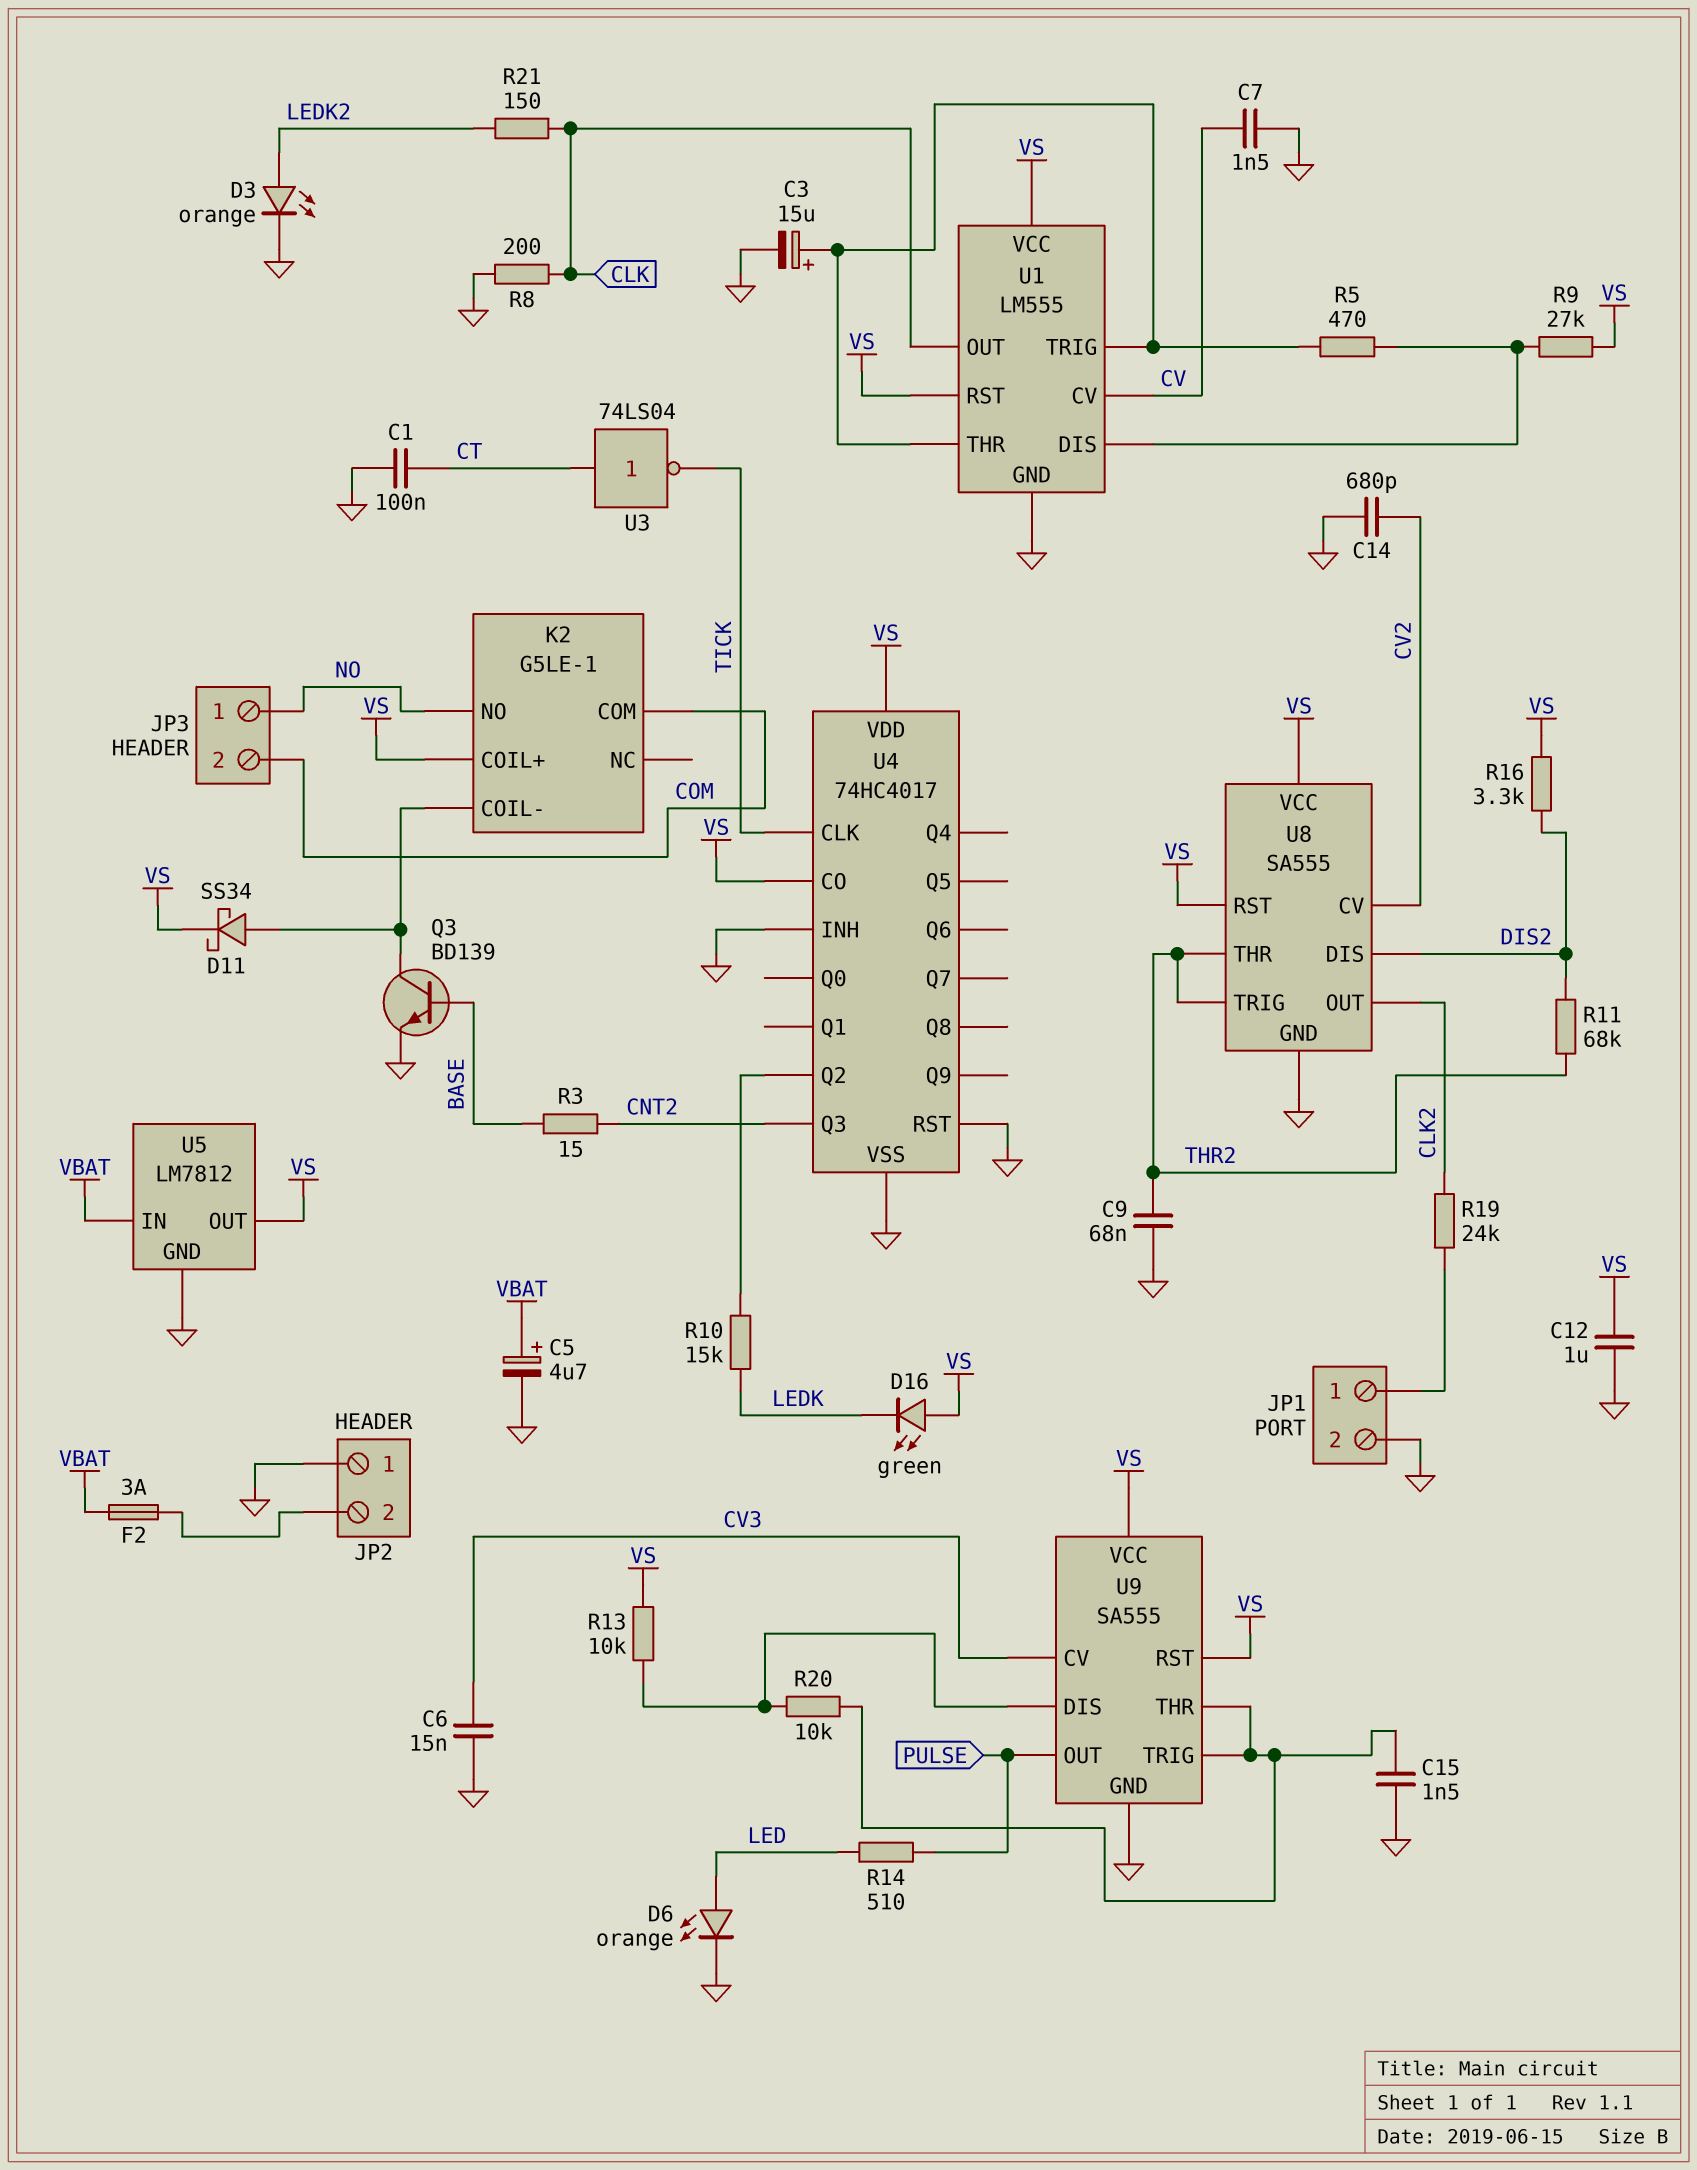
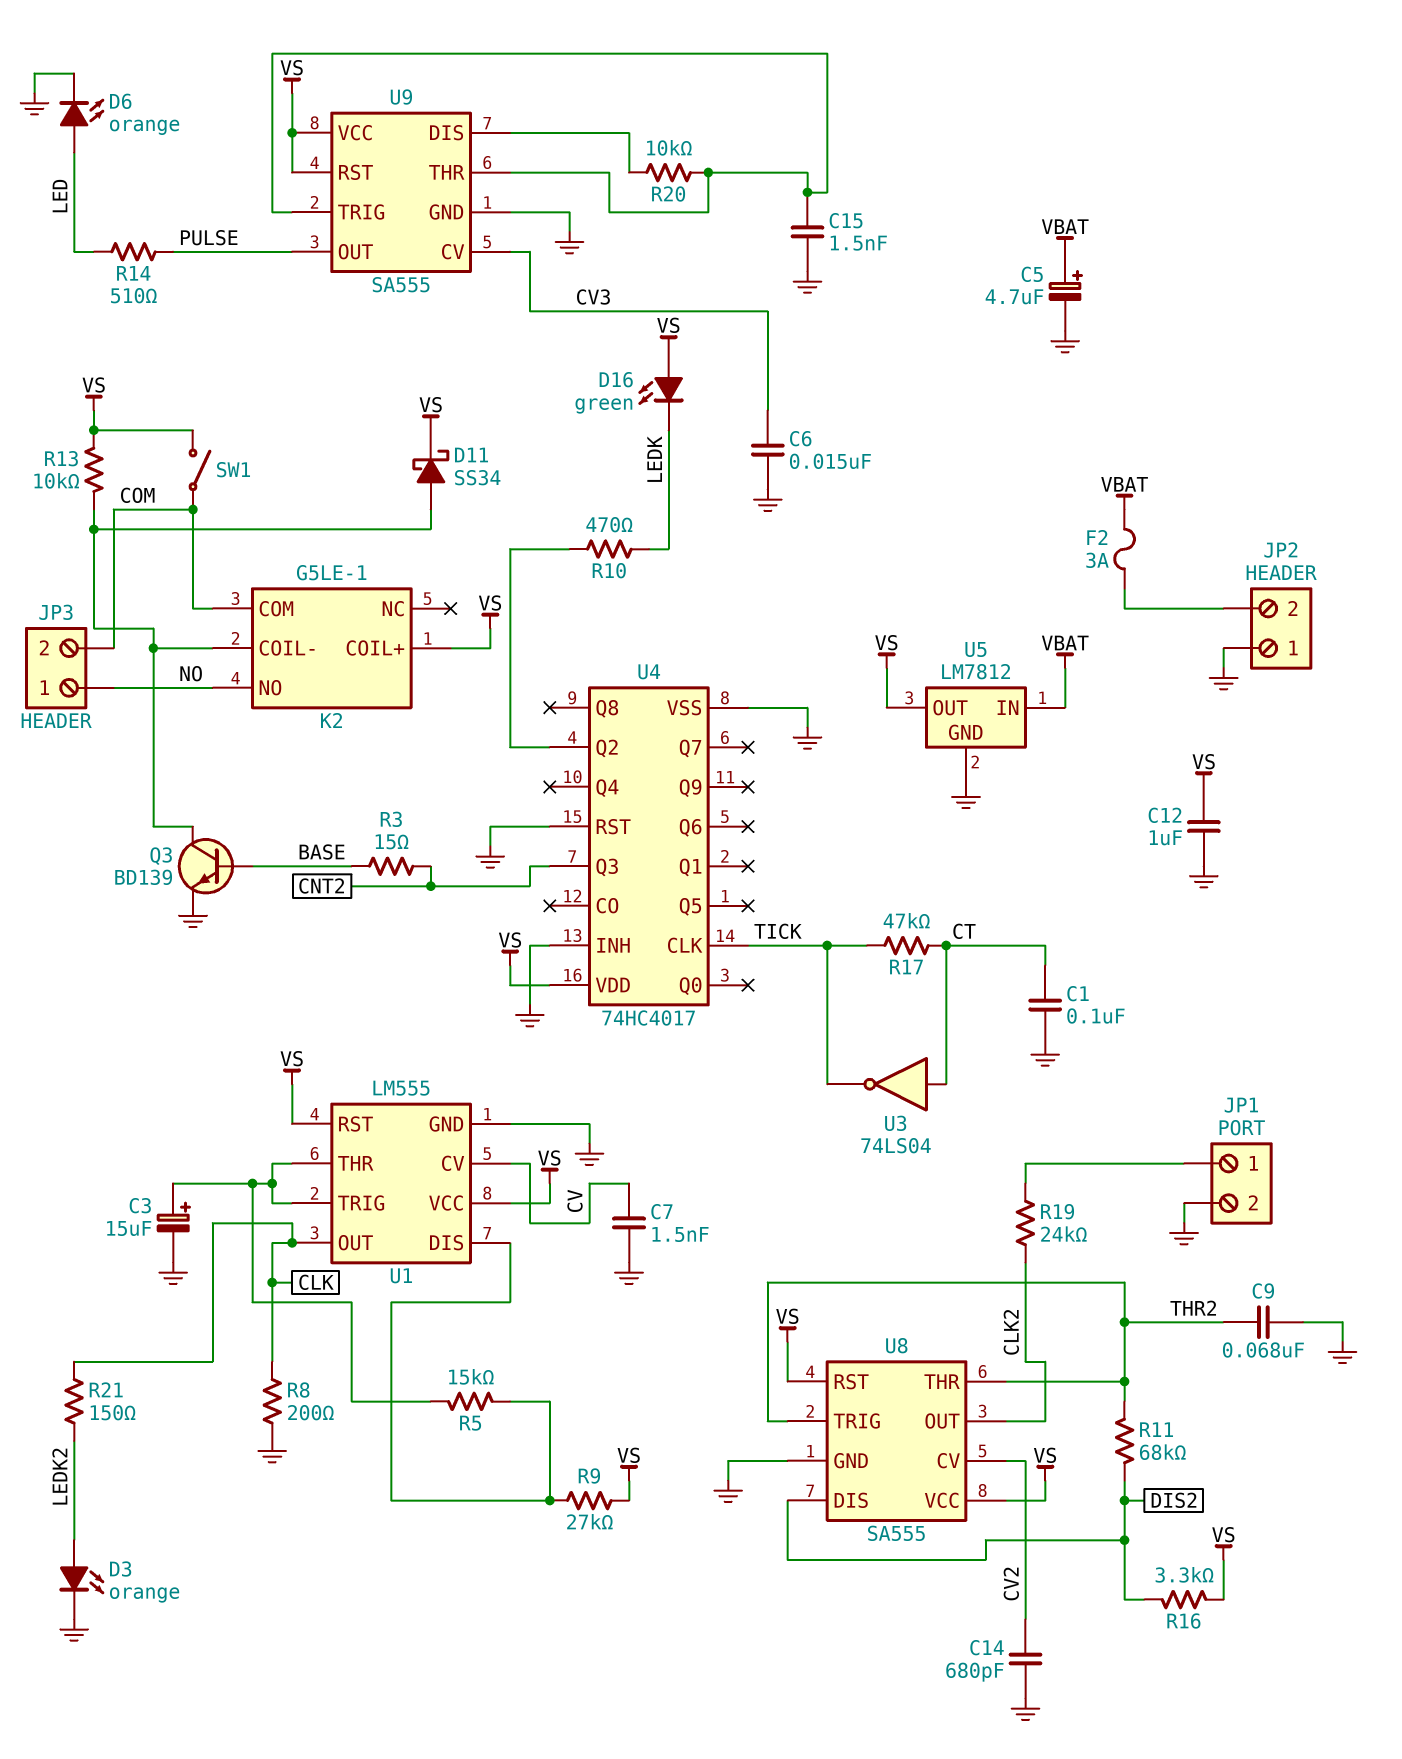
R5: 470 (U1/DIS, U1/THR) -> 15k (U1/DIS, U1/THR)
R10: 15k (LEDK, U4/Q2) -> 470 (LEDK, U4/Q2)
R13: 10k (U9/DIS, VS) -> 10k (K2/COIL-, VS)
R17: none -> 47k (CT, TICK)
SW1: none -> switch (COM, VS)
U4 pin CO: VS -> none

